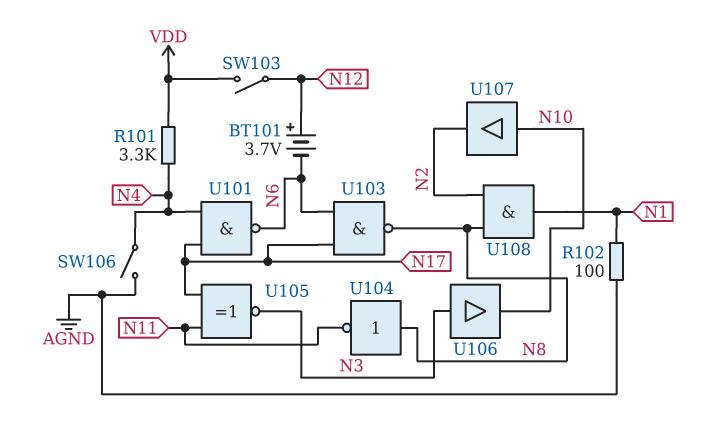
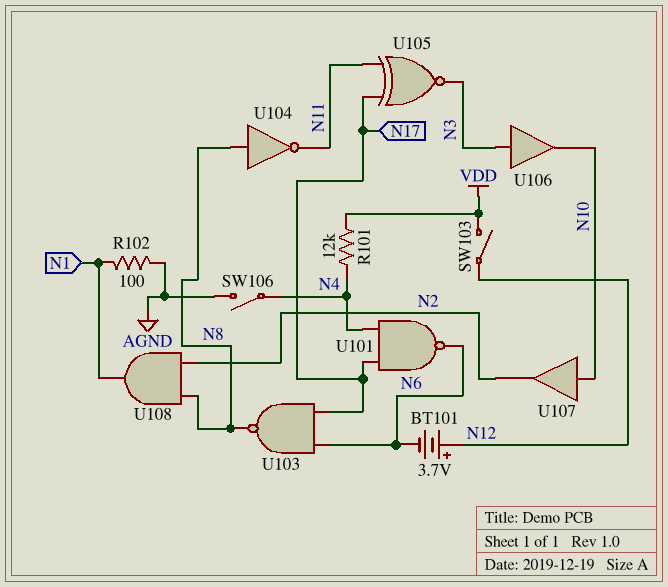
R101: 3.3k (N4, VDD) -> 12k (N4, VDD)

